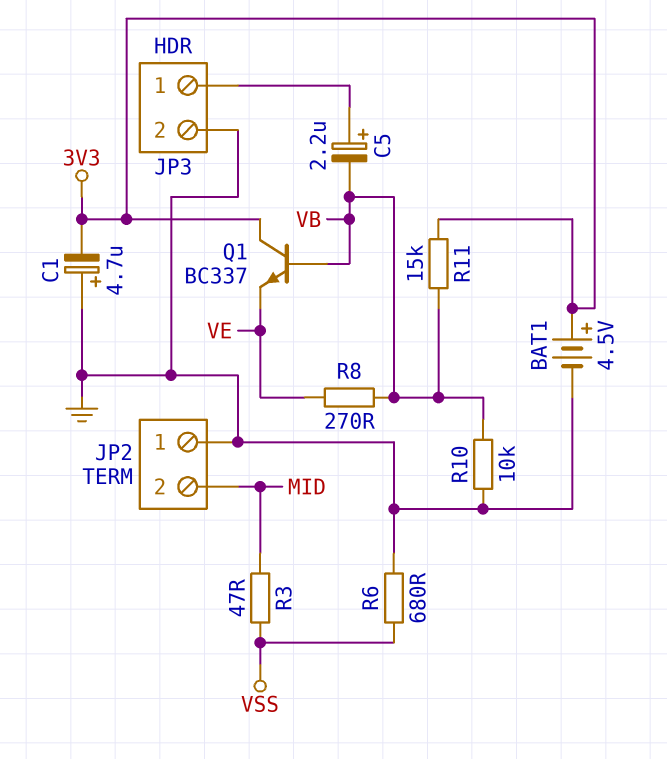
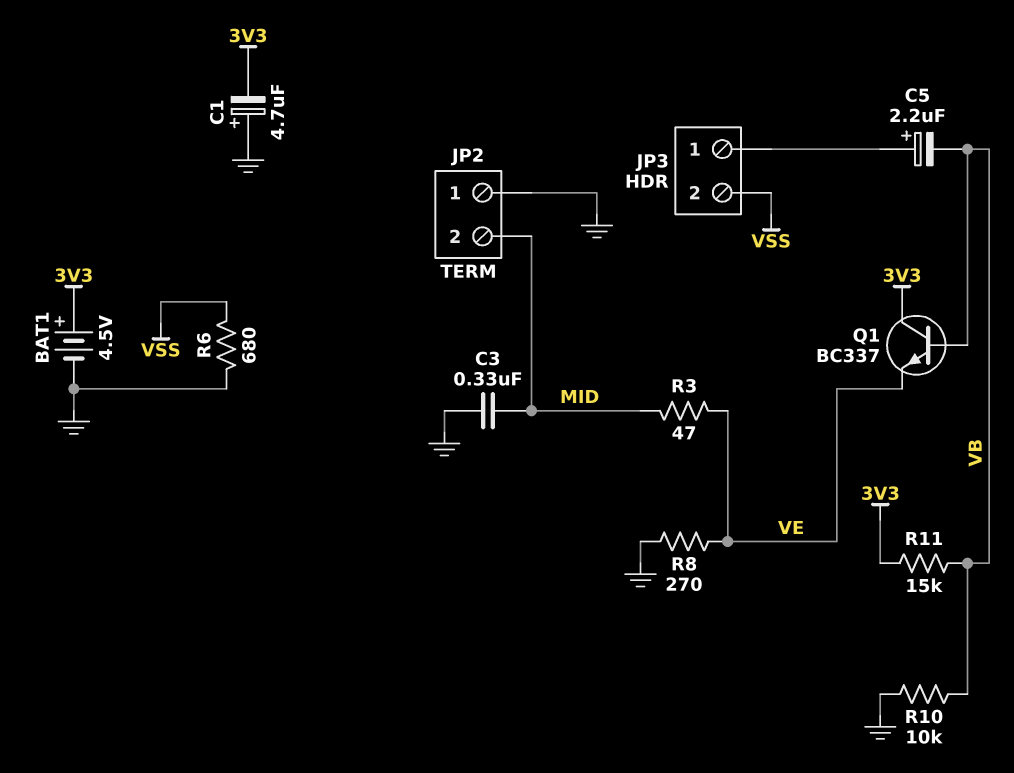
C3: none -> 330nF (GND, MID)
JP3 pin 2: GND -> VSS
R3: 47 (MID, VSS) -> 47 (MID, VE)
R8: 270 (VB, VE) -> 270 (GND, VE)

